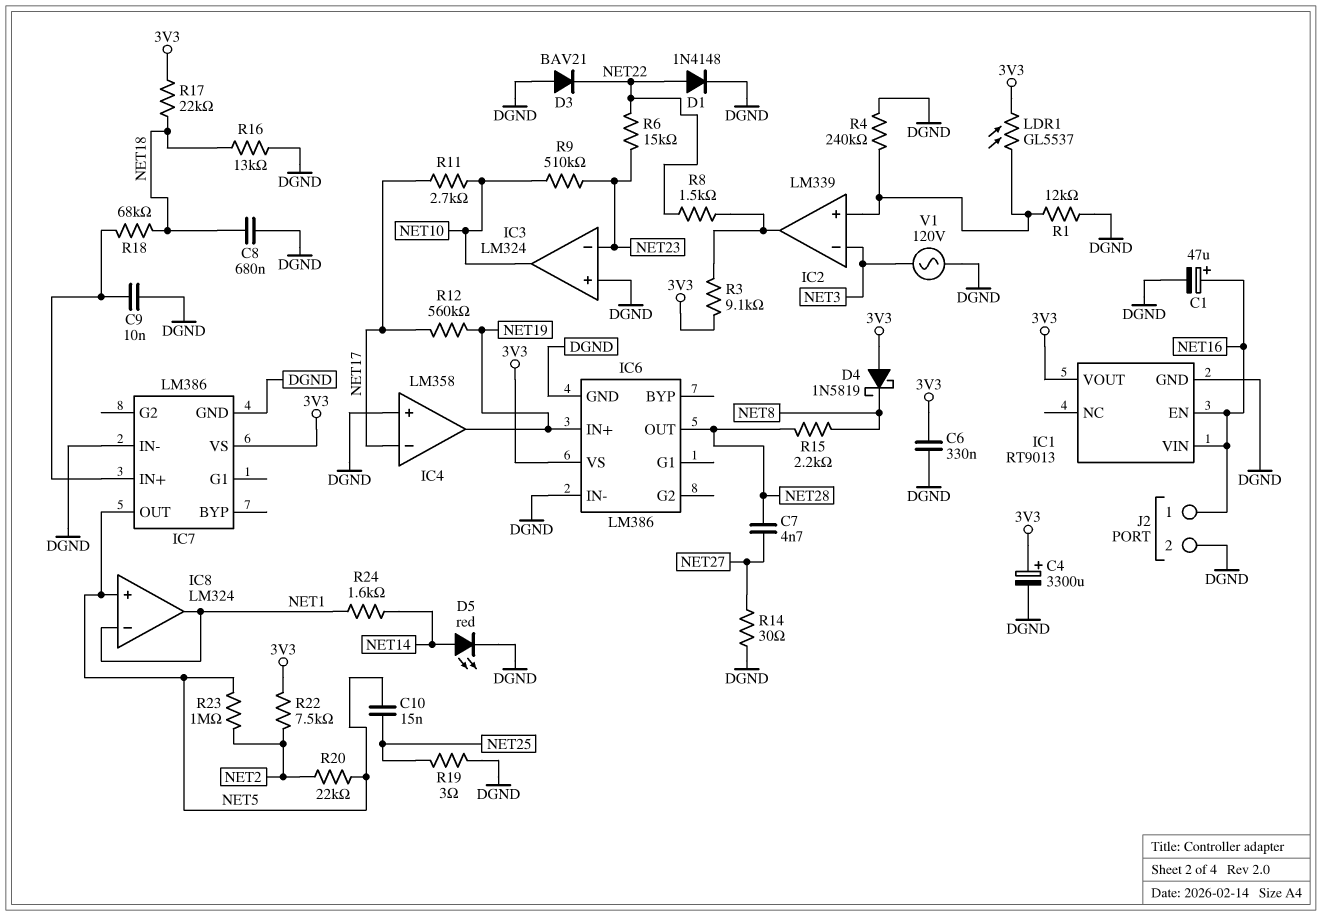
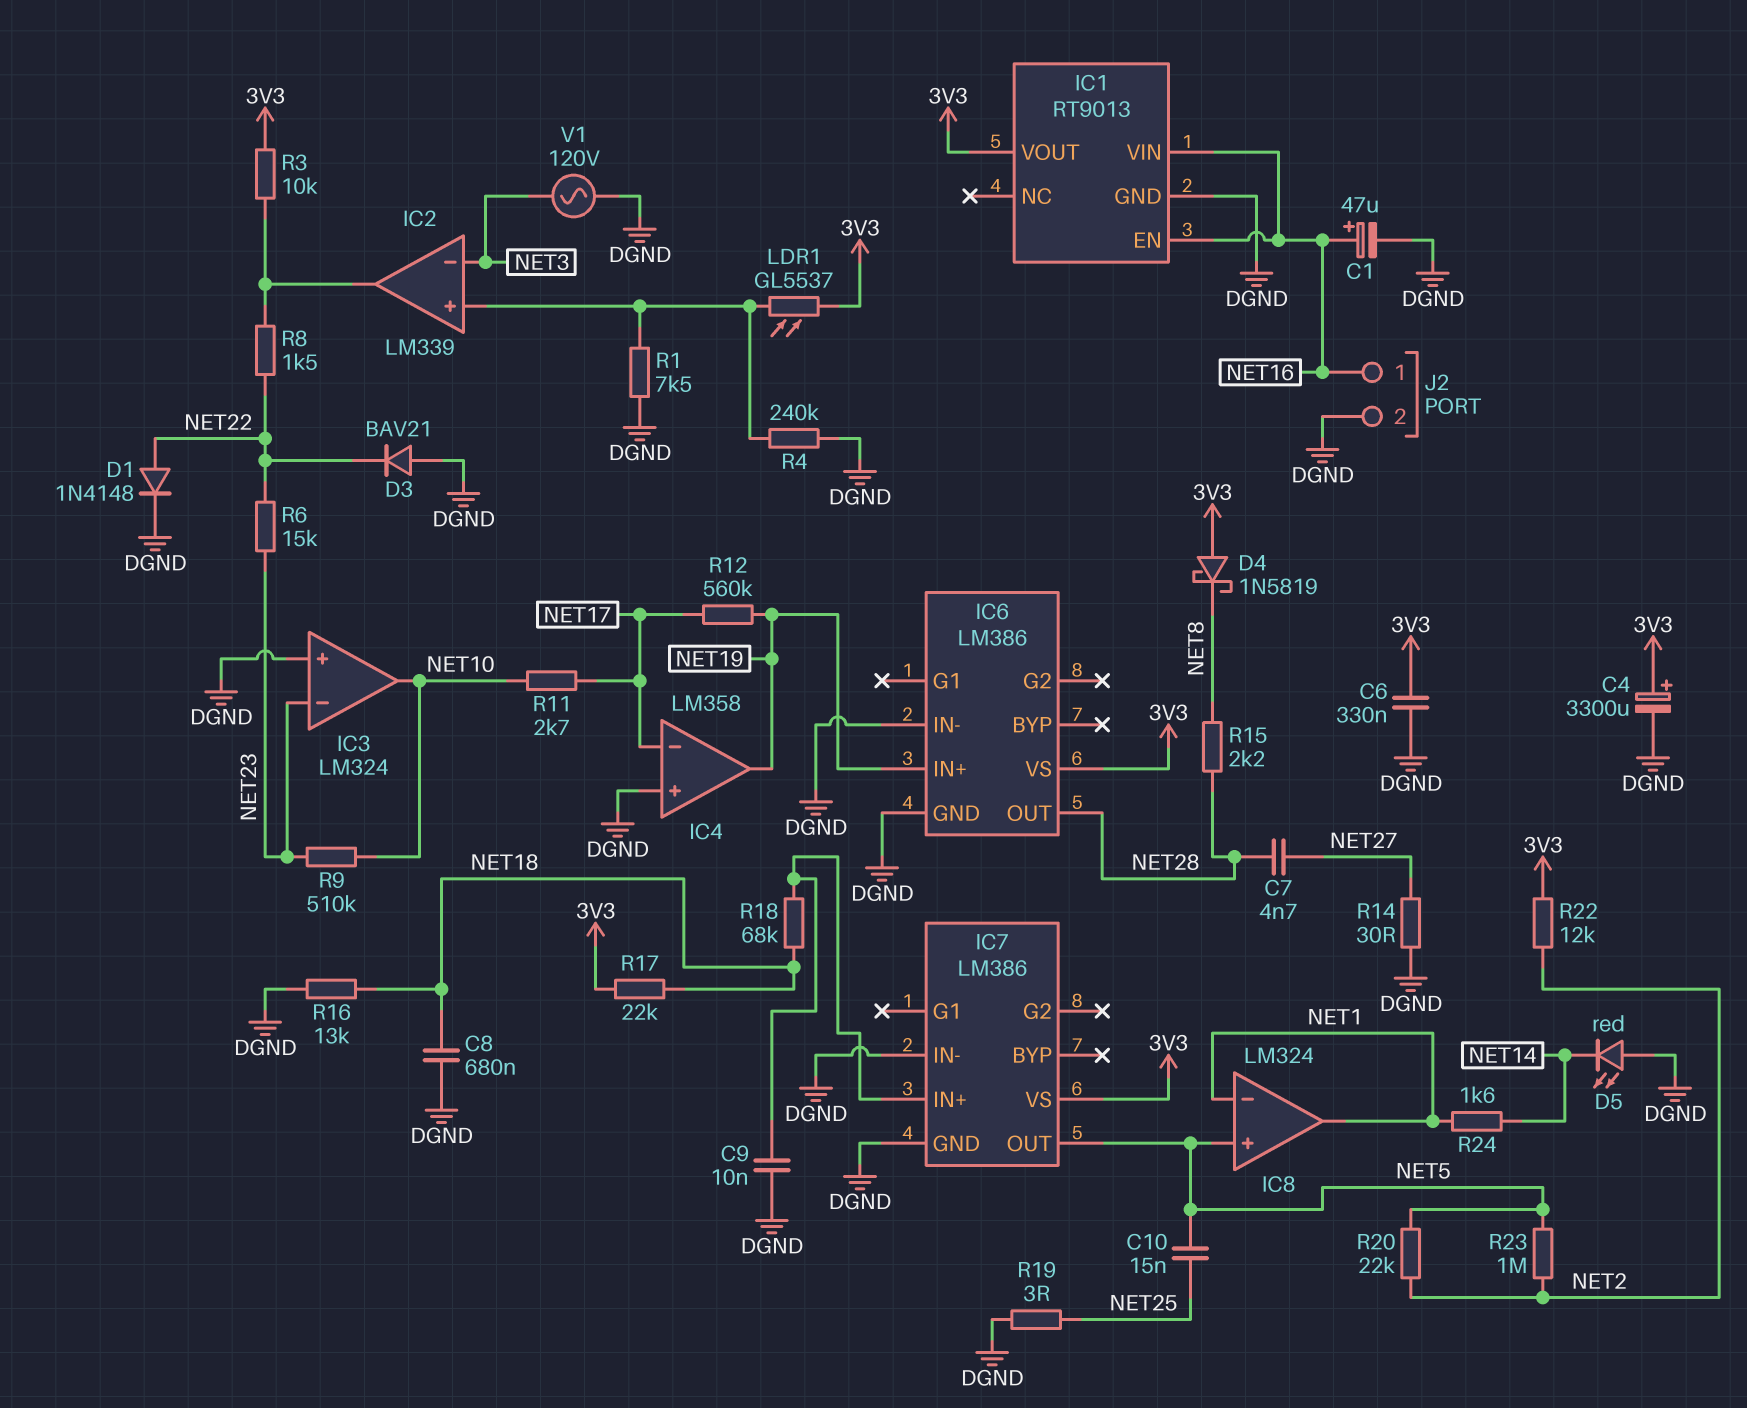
D5: LED red (A NET14, K DGND) -> LED red (A DGND, K NET14)
R1: 12k (DGND, IC2/in+) -> 7.5k (DGND, IC2/in+)
R3: 9.1k (3V3, IC2/out) -> 10k (3V3, IC2/out)
R22: 7.5k (3V3, NET2) -> 12k (3V3, NET2)

